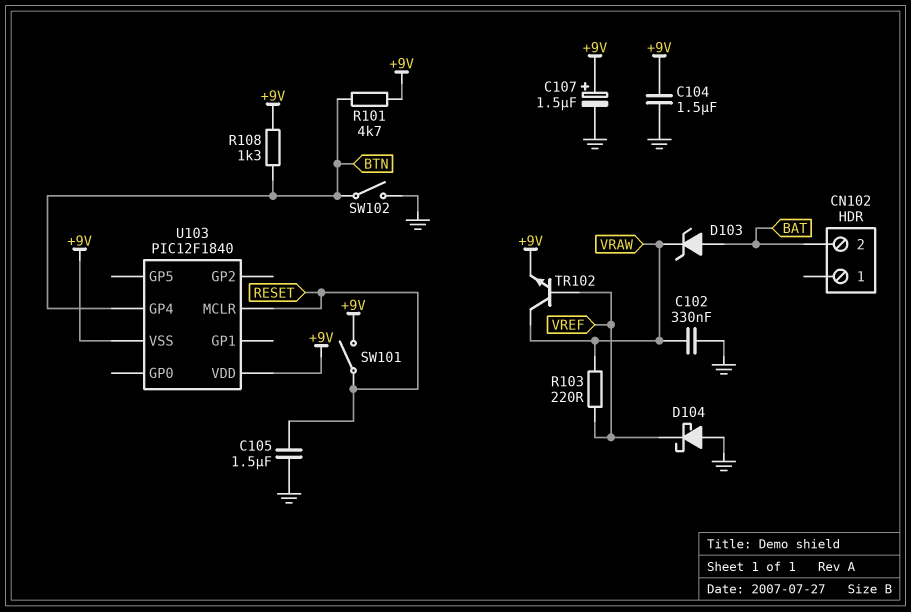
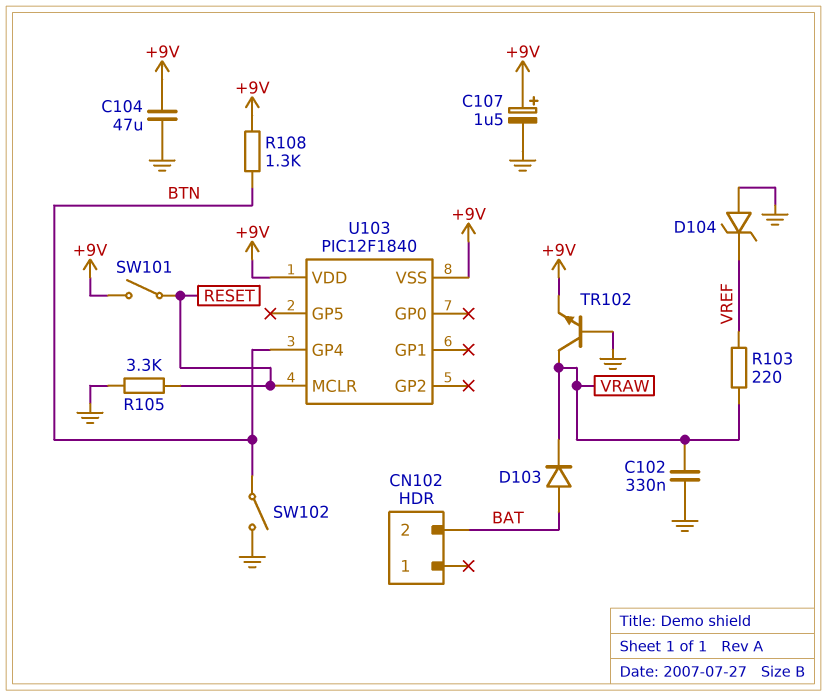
C104: 1.5uF (+9V, GND) -> 47uF (+9V, GND)
C105: 1.5uF (GND, RESET) -> none
D103: zener (A BAT, K VRAW) -> diode (A BAT, K VRAW)
D104: schottky (A GND, K VREF) -> zener (A GND, K VREF)
R101: 4.7k (+9V, BTN) -> none
R105: none -> 3.3k (GND, RESET)
TR102: NPN (B VREF, C VRAW, E +9V) -> NPN (B GND, C VRAW, E +9V)

